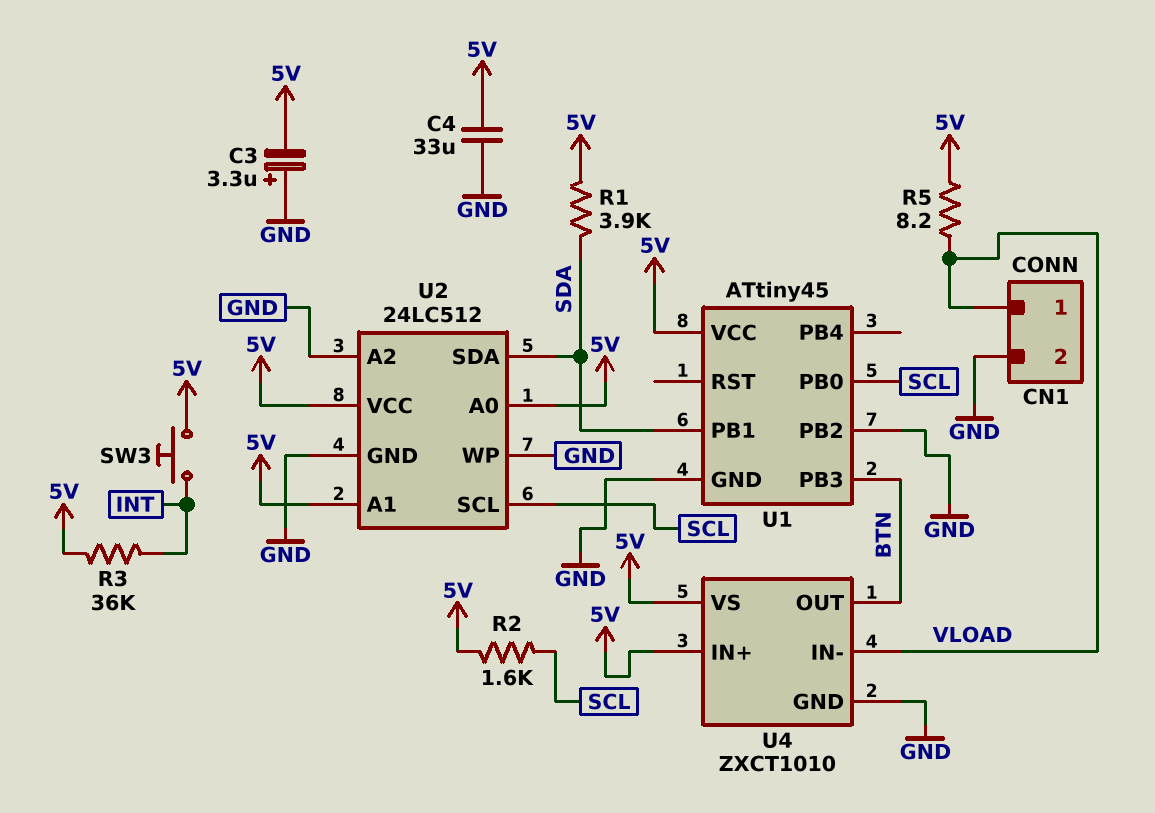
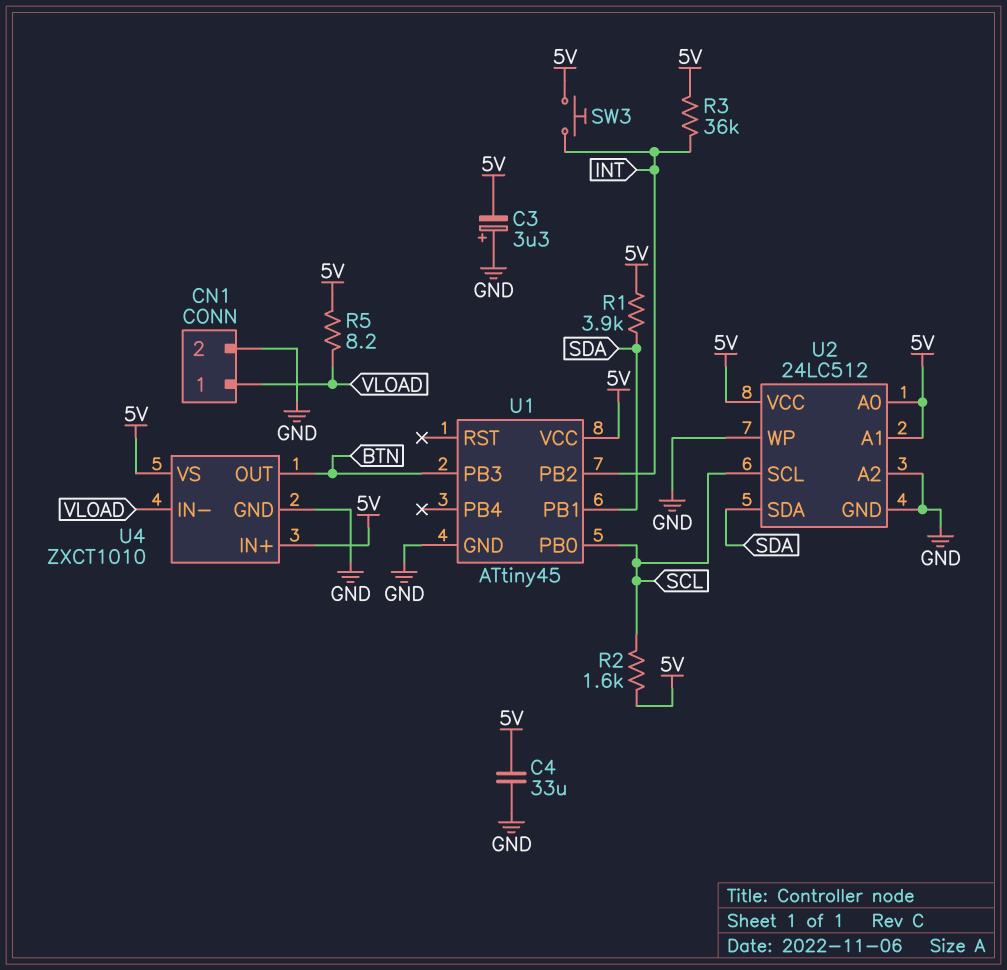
U1 pin PB2: GND -> INT

